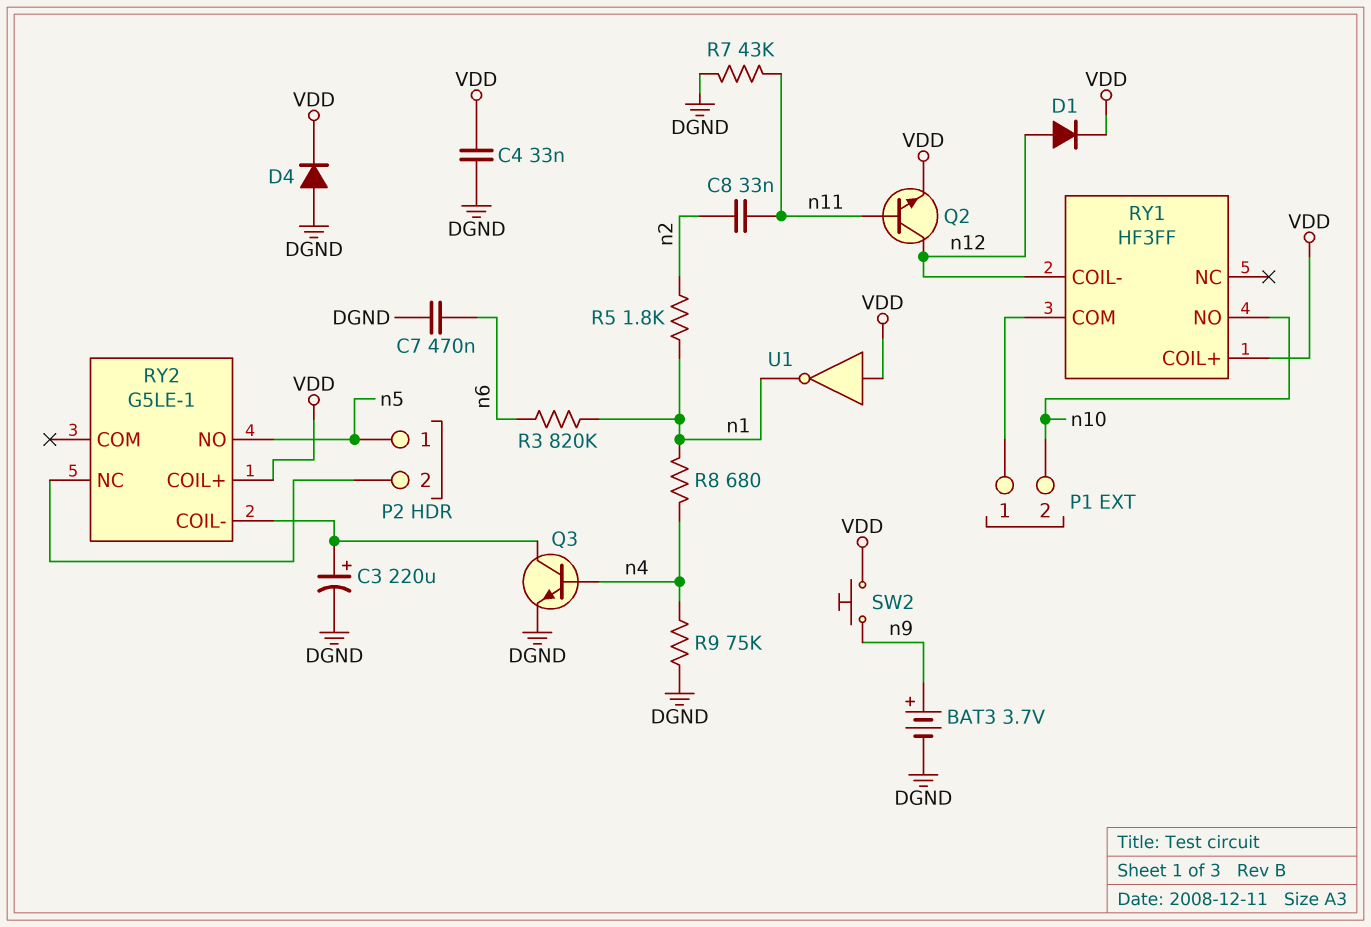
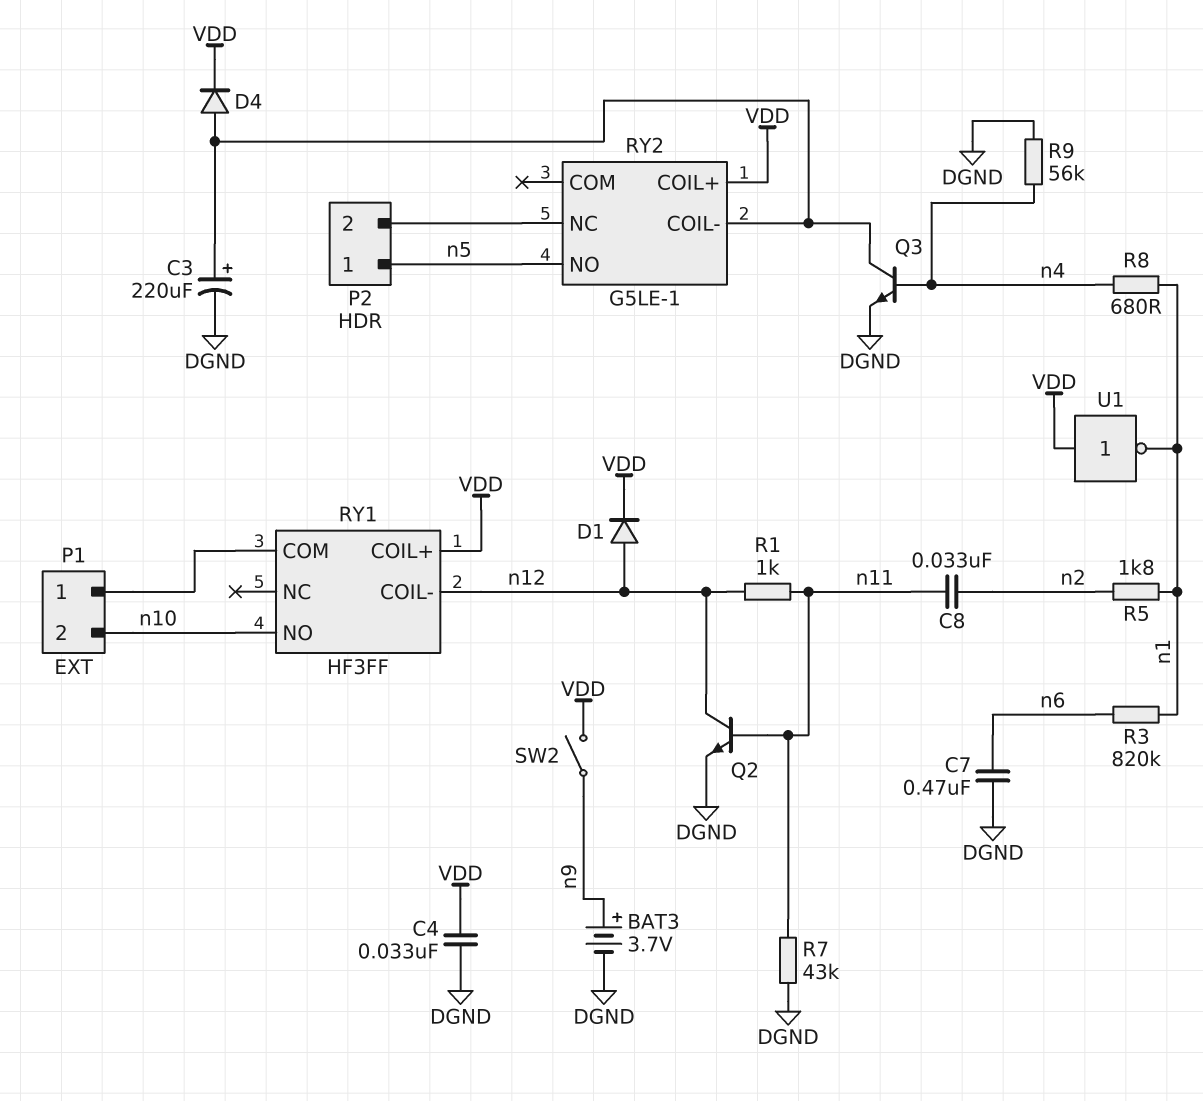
D4: diode (A DGND, K VDD) -> diode (A RY2/COIL-, K VDD)
Q2: NPN (B n11, C n12, E VDD) -> NPN (B n11, C n12, E DGND)
R1: none -> 1k (n11, n12)
R9: 75k (DGND, n4) -> 56k (DGND, n4)
SW2: button (VDD, n9) -> switch (VDD, n9)

